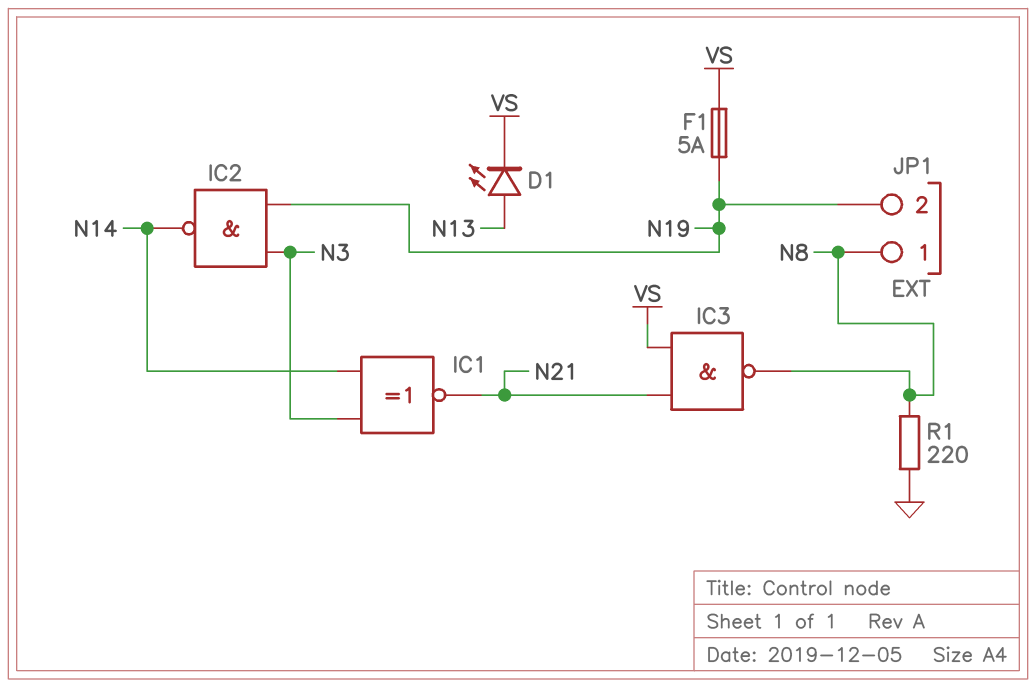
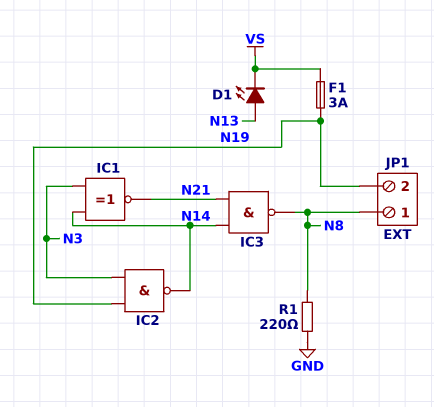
F1: 5A (N19, VS) -> 3A (N19, VS)
IC3: NAND (in N21, in VS, out N8) -> NAND (in N14, in N21, out N8)

